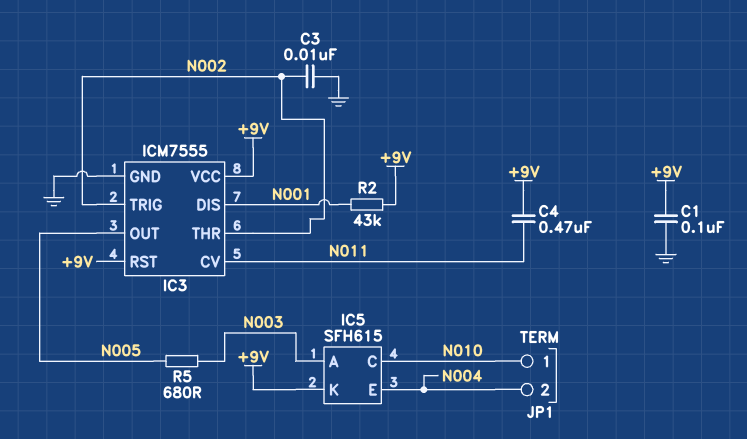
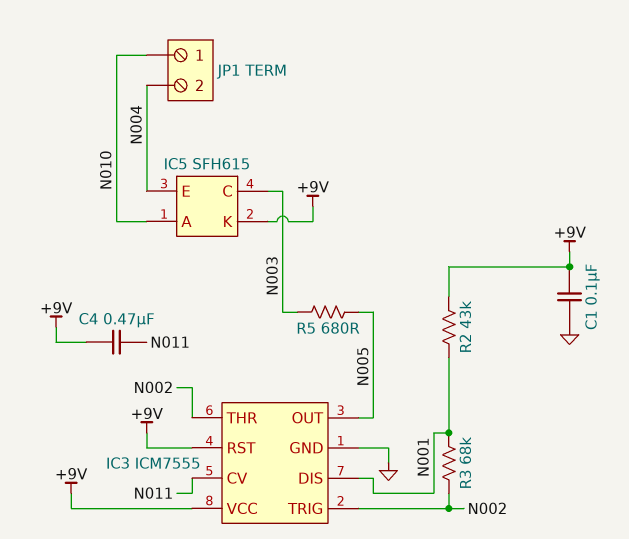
C3: 10nF (GND, N002) -> none
IC5 pin A: N003 -> N010
IC5 pin C: N010 -> N003
R3: none -> 68k (N001, N002)

